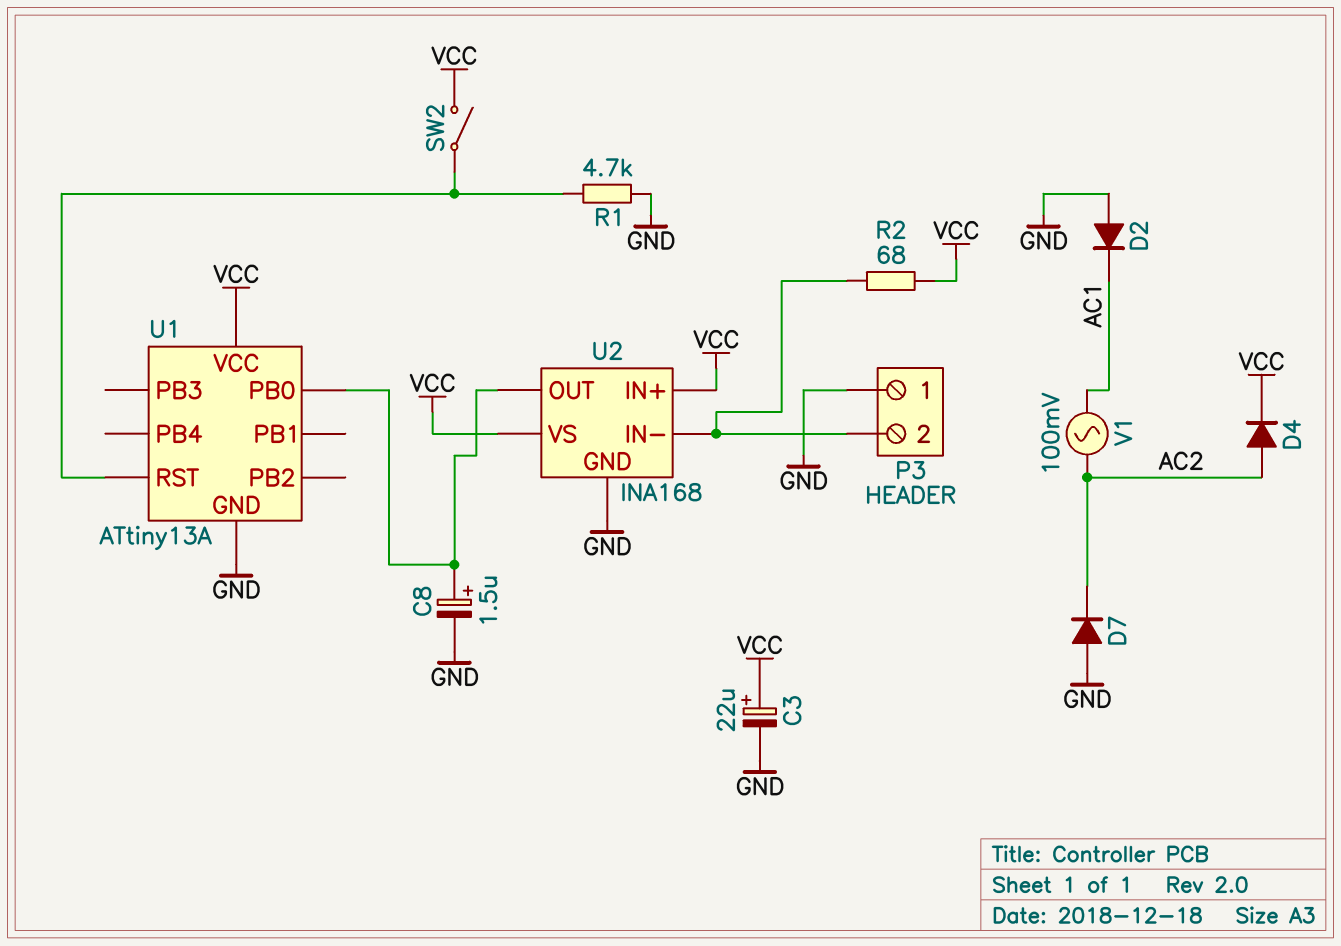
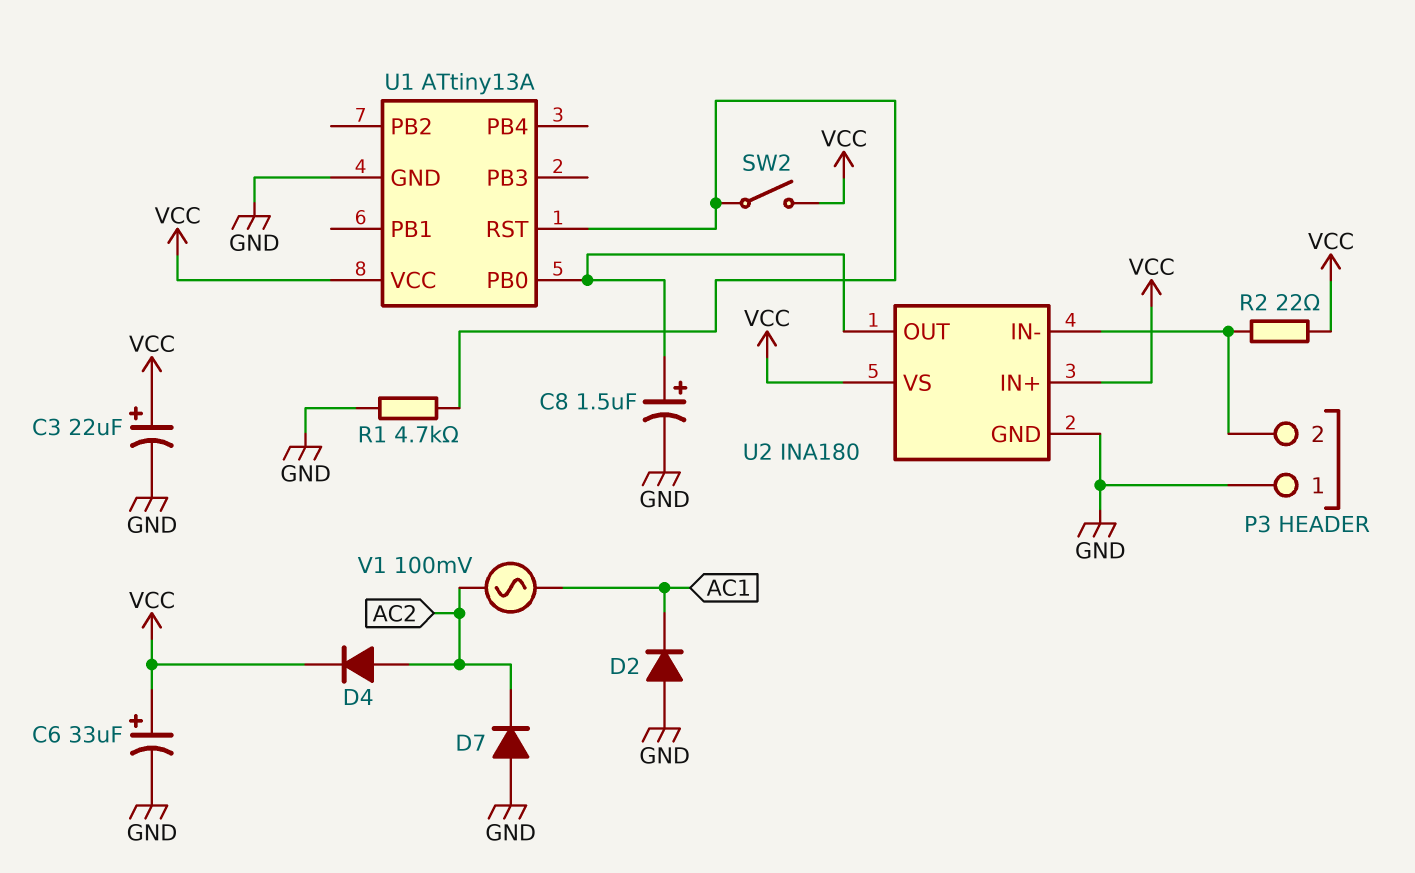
C6: none -> 33uF (plus VCC, minus GND)
R2: 68 (P3/2, VCC) -> 22 (P3/2, VCC)
U2: INA168 -> INA180

